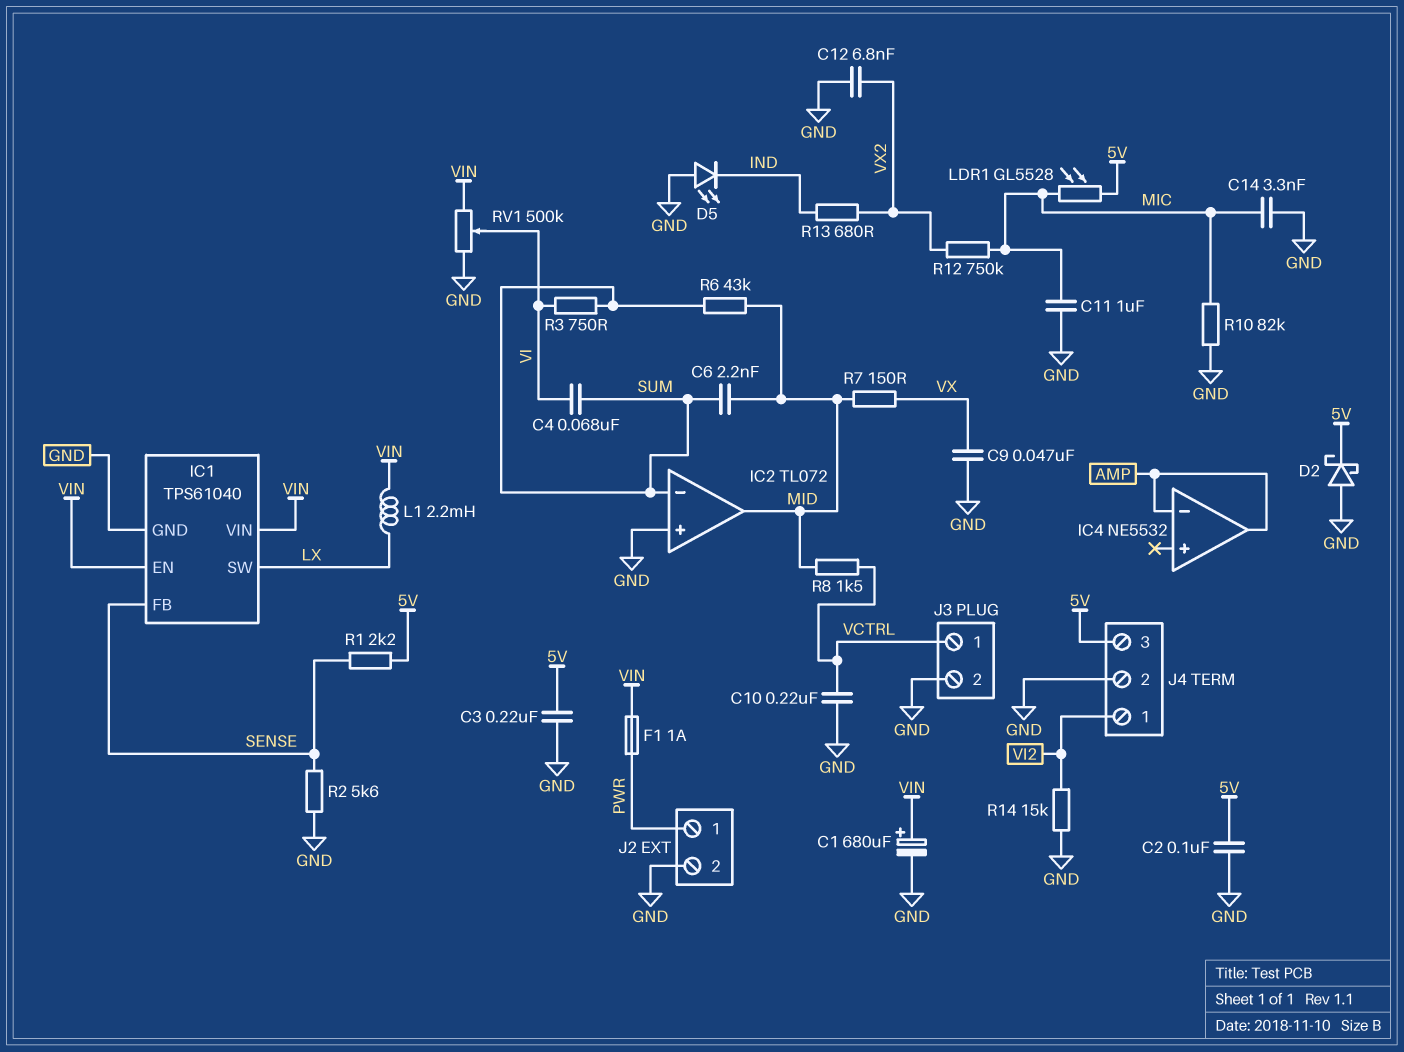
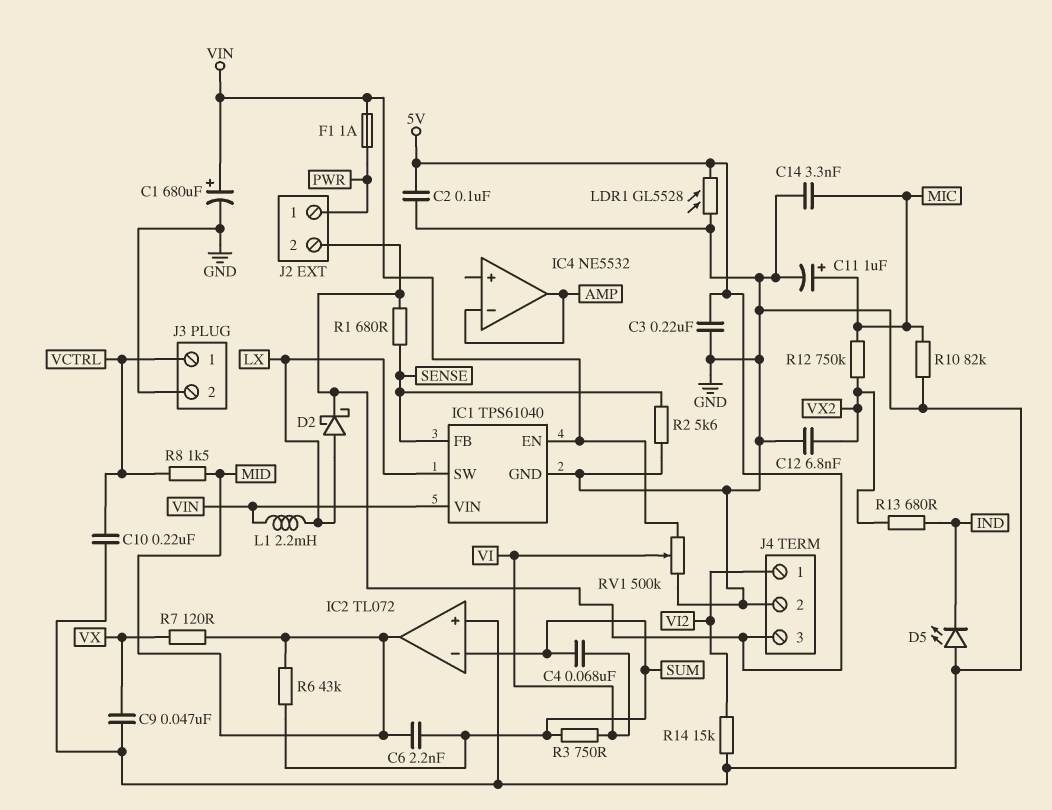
C11: 1uF (GND, MIC) -> 1uF (plus MIC, minus GND)
D2: schottky (A GND, K 5V) -> schottky (A LX, K 5V)
J2 pin 2: GND -> 5V
LDR1: GL5528 (5V, MIC) -> GL5528 (5V, GND)
R1: 2.2k (5V, SENSE) -> 680 (5V, SENSE)
R7: 150 (MID, VX) -> 120 (MID, VX)

